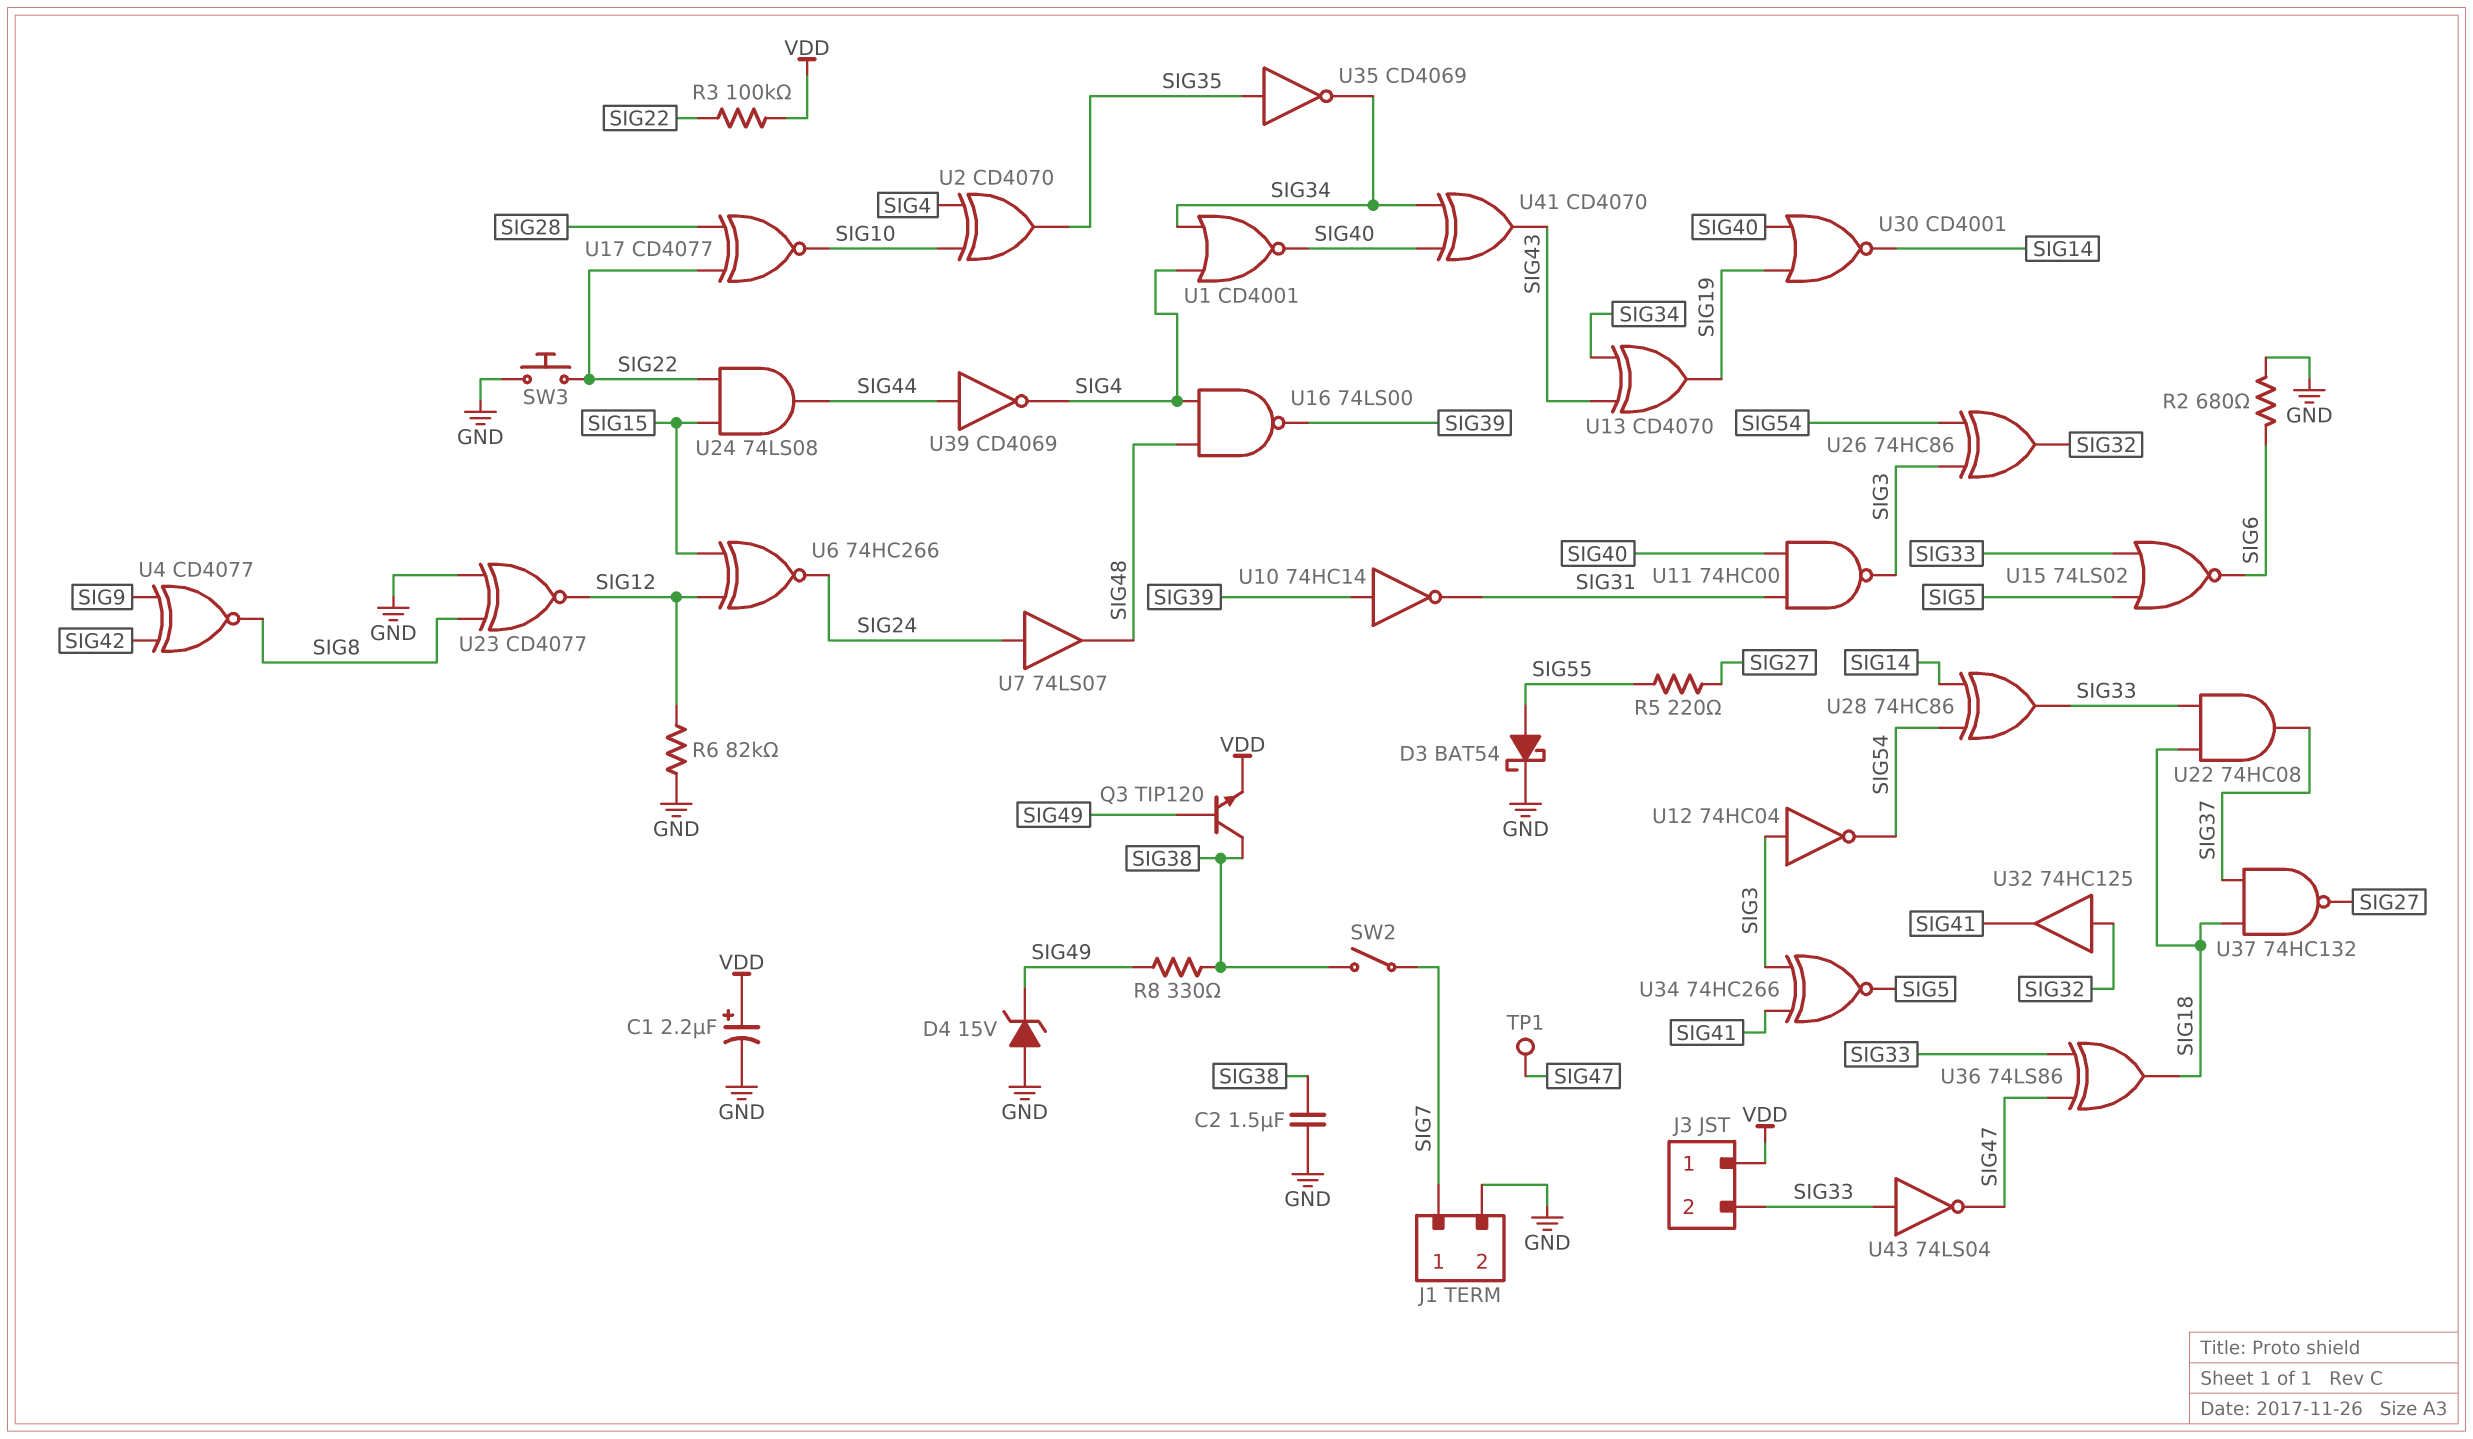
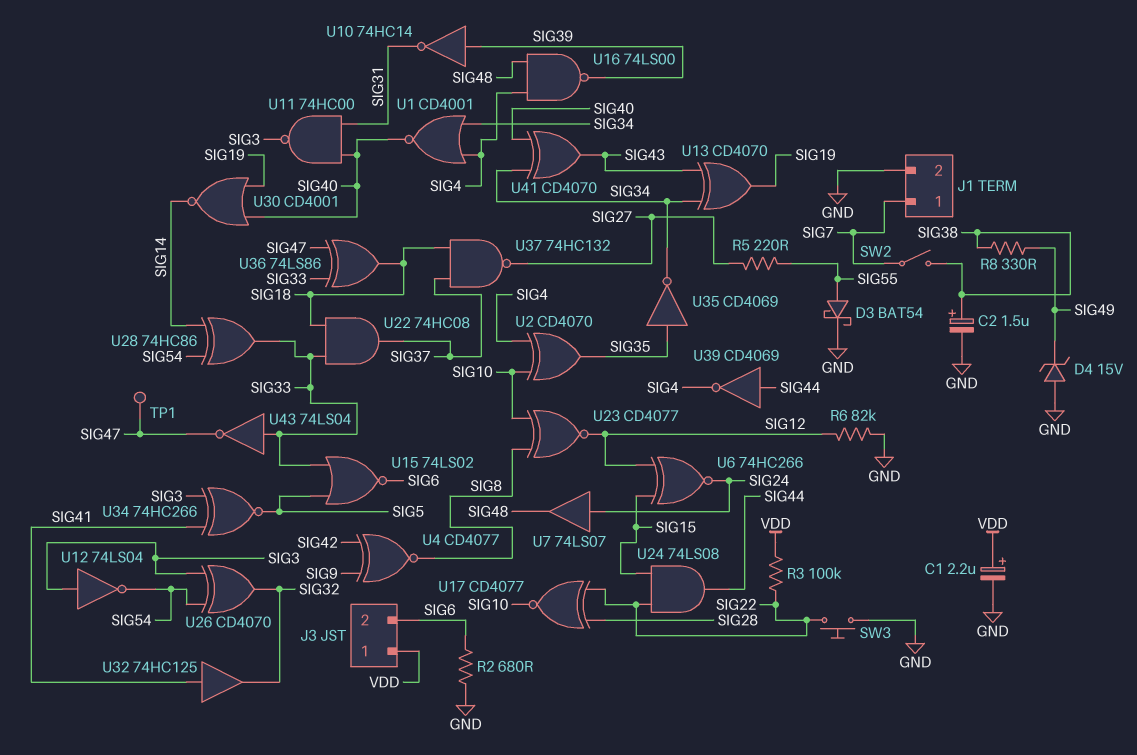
C2: 1.5uF (GND, SIG38) -> 1.5uF (plus SIG38, minus GND)
J3 pin 2: SIG33 -> SIG6
Q3: NPN TIP120 (B SIG49, C SIG38, E VDD) -> none
U12: NOT 74HC04 (in SIG3, out SIG54) -> NOT 74LS04 (in SIG3, out SIG54)
U23: XNOR CD4077 (in GND, in SIG8, out SIG12) -> XNOR CD4077 (in SIG8, in SIG10, out SIG12)
U26: XOR 74HC86 (in SIG3, in SIG54, out SIG32) -> XOR CD4070 (in SIG3, in SIG54, out SIG32)
U32: buffer 74HC125 (in SIG32, out SIG41) -> buffer 74HC125 (in SIG41, out SIG32)

